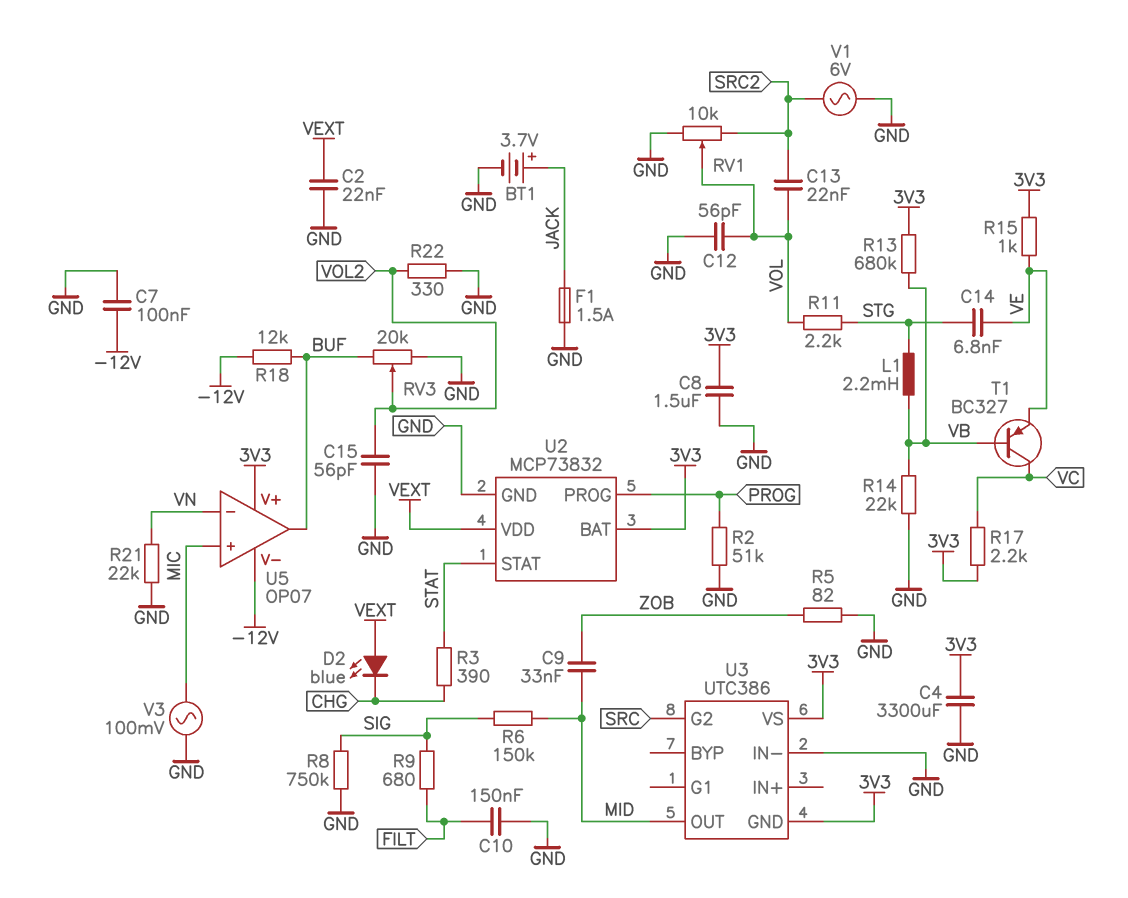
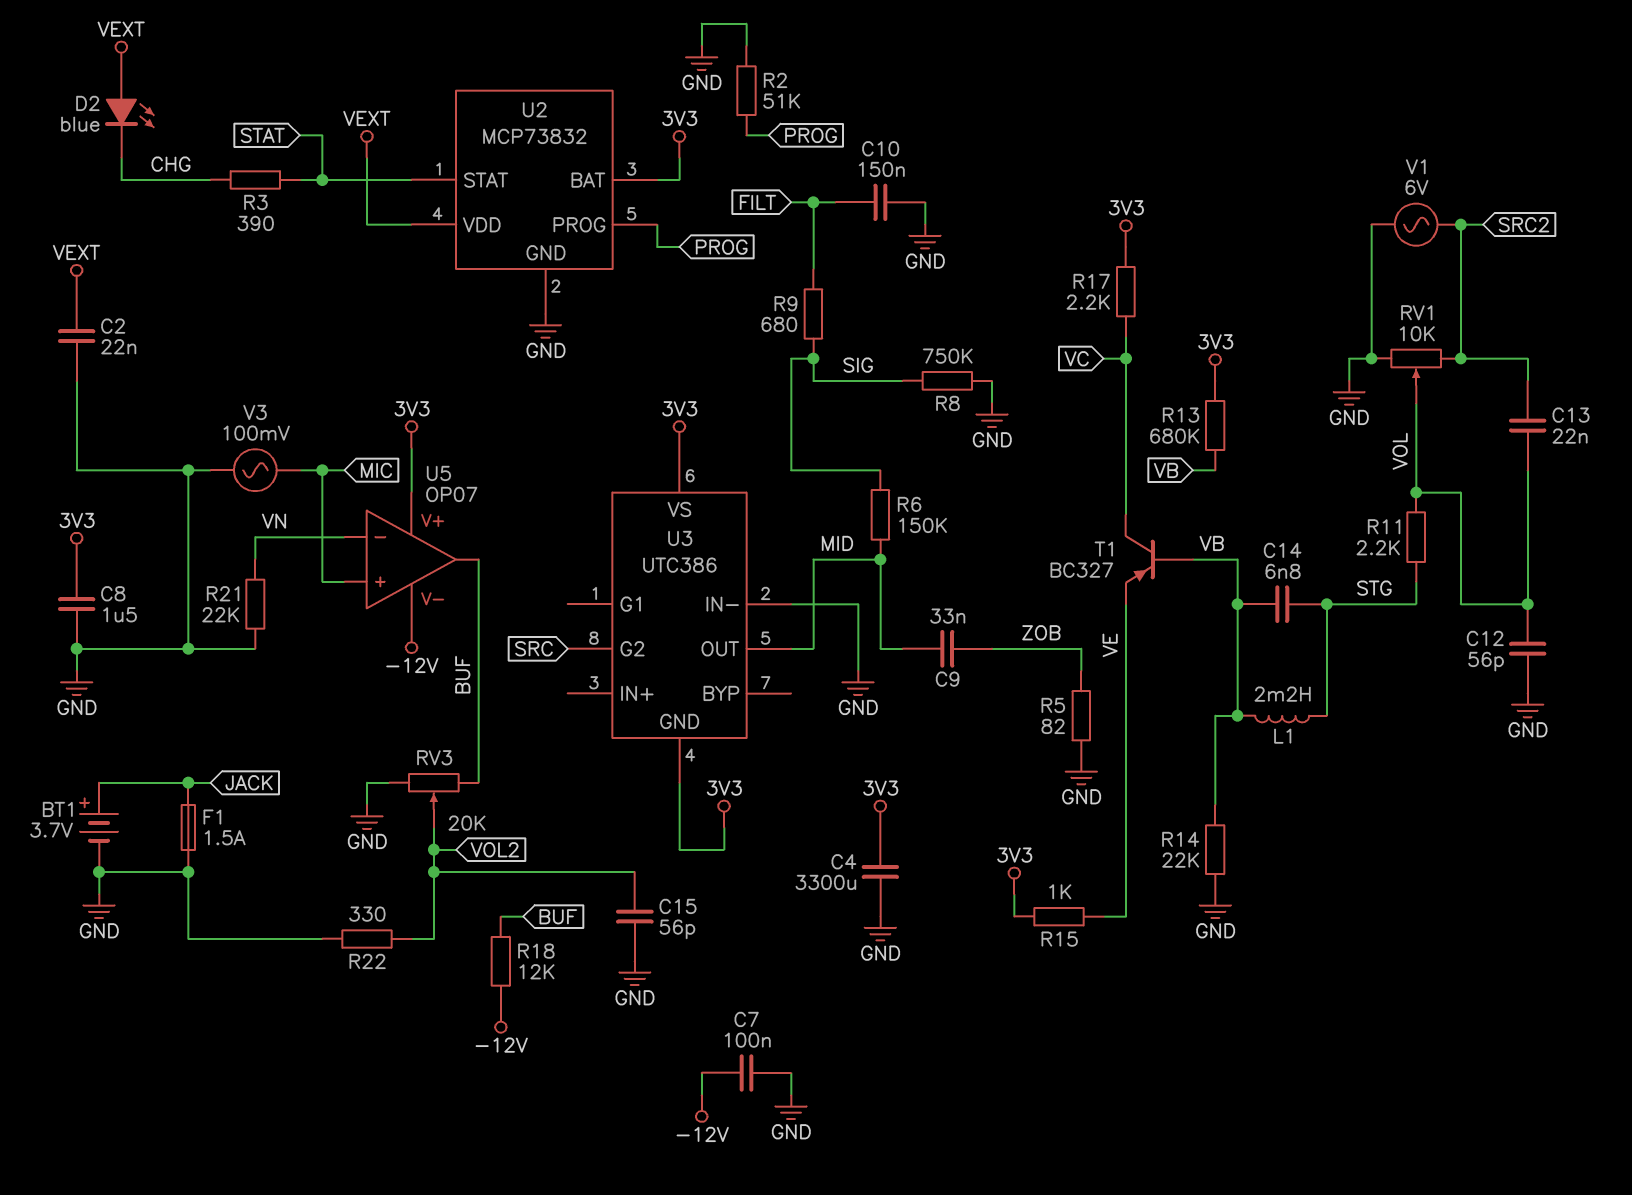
C14: 6.8nF (STG, VE) -> 6.8nF (STG, VB)

